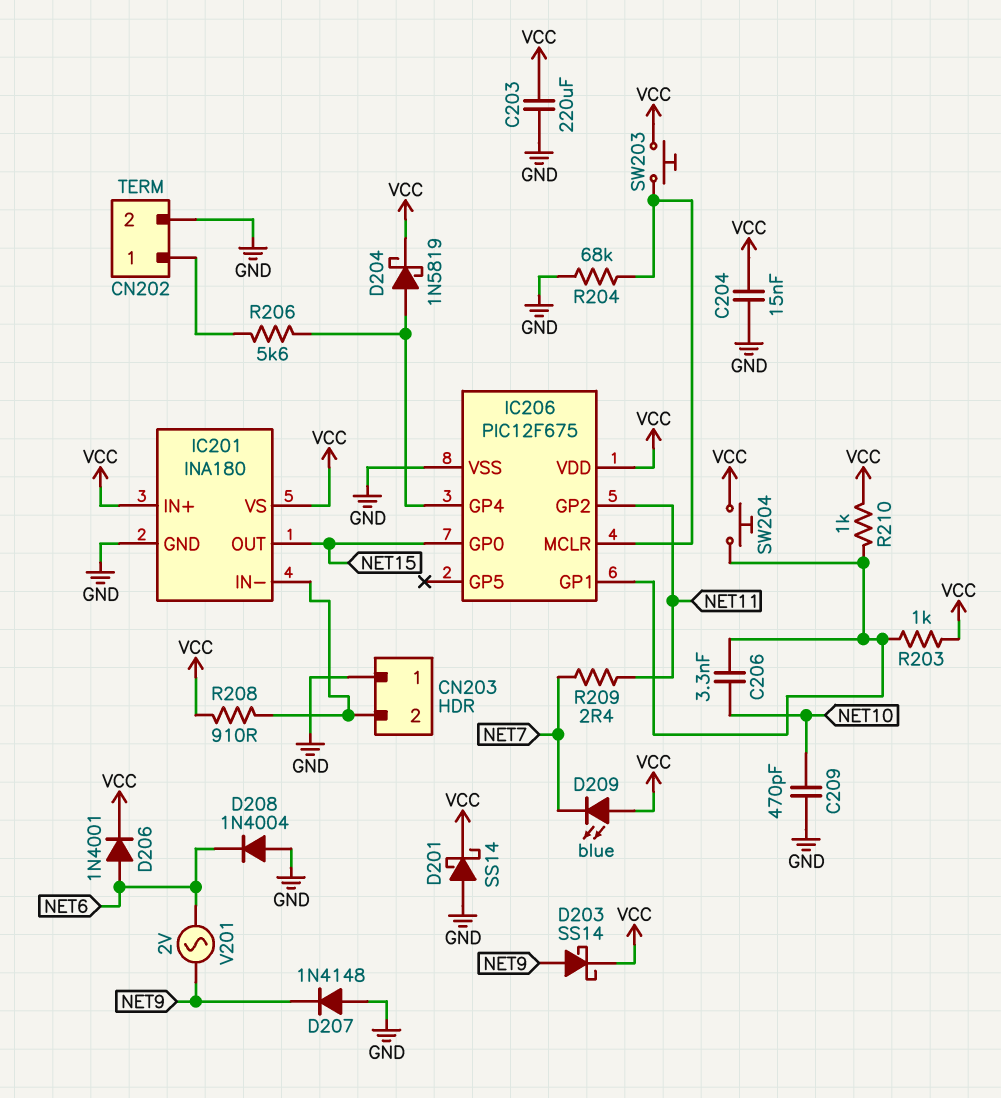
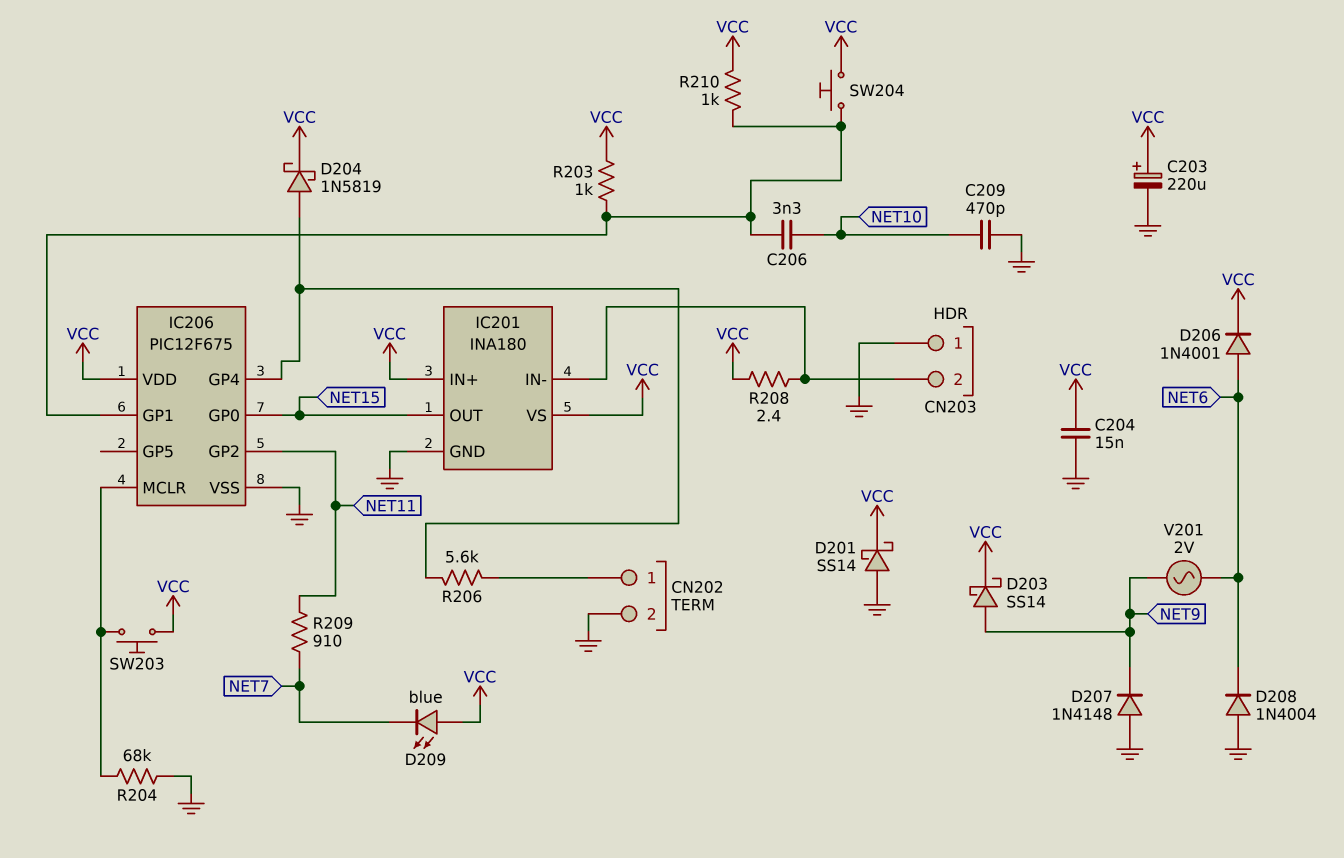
C203: 220uF (GND, VCC) -> 220uF (plus VCC, minus GND)
R208: 910 (CN203/2, VCC) -> 2.4 (CN203/2, VCC)
R209: 2.4 (NET7, NET11) -> 910 (NET7, NET11)

